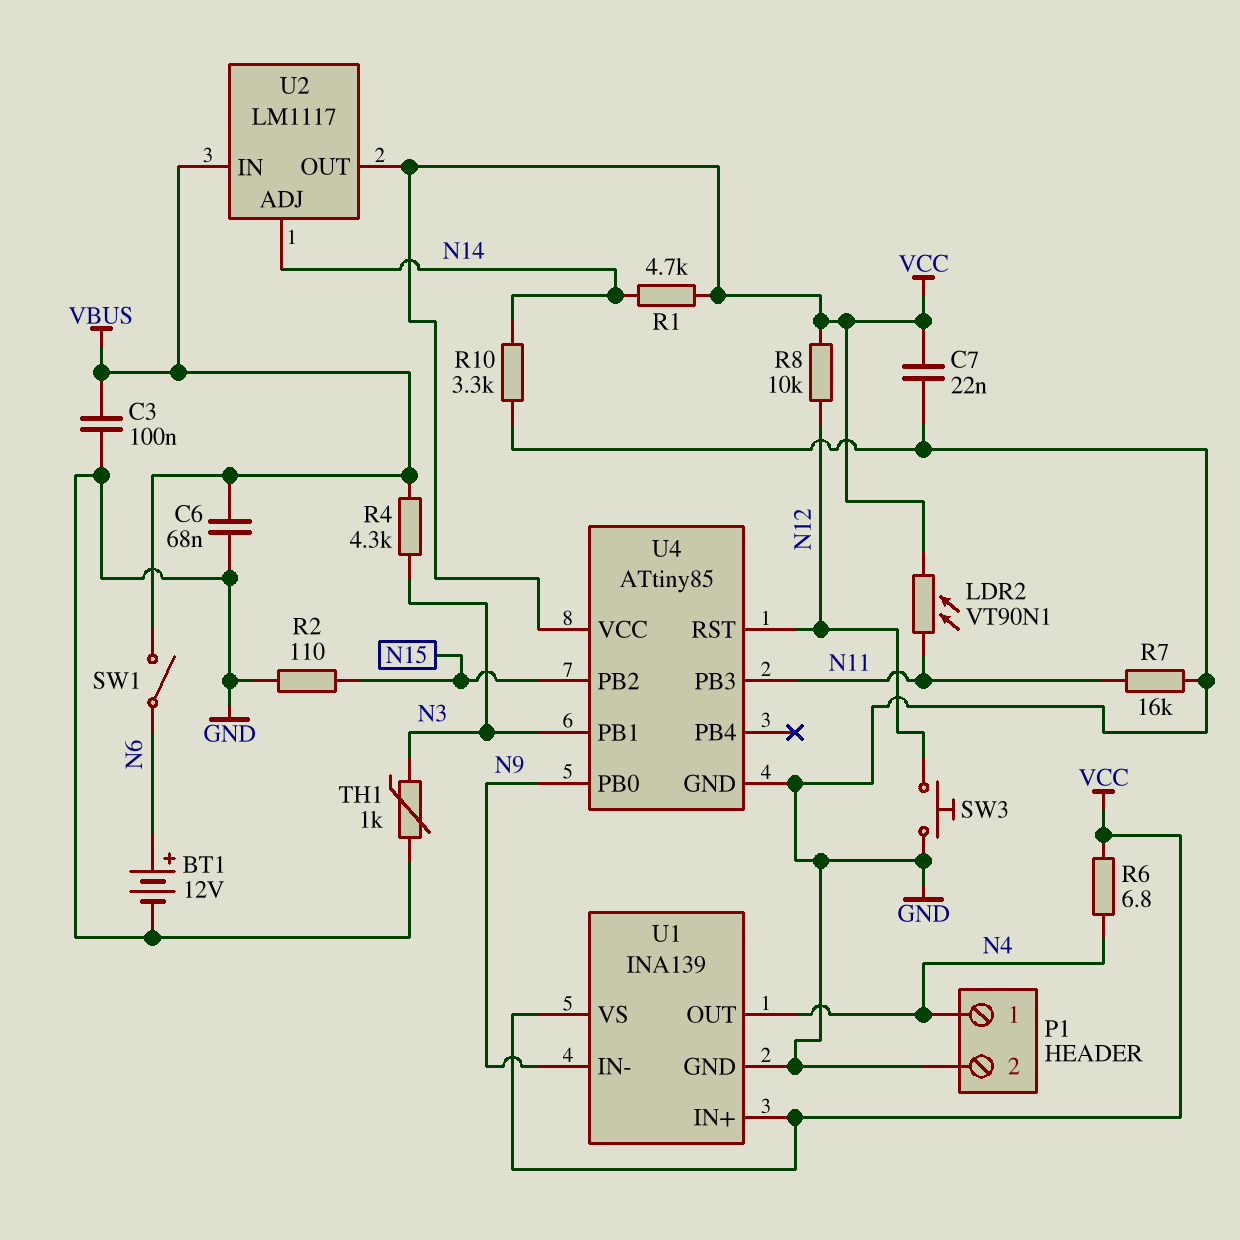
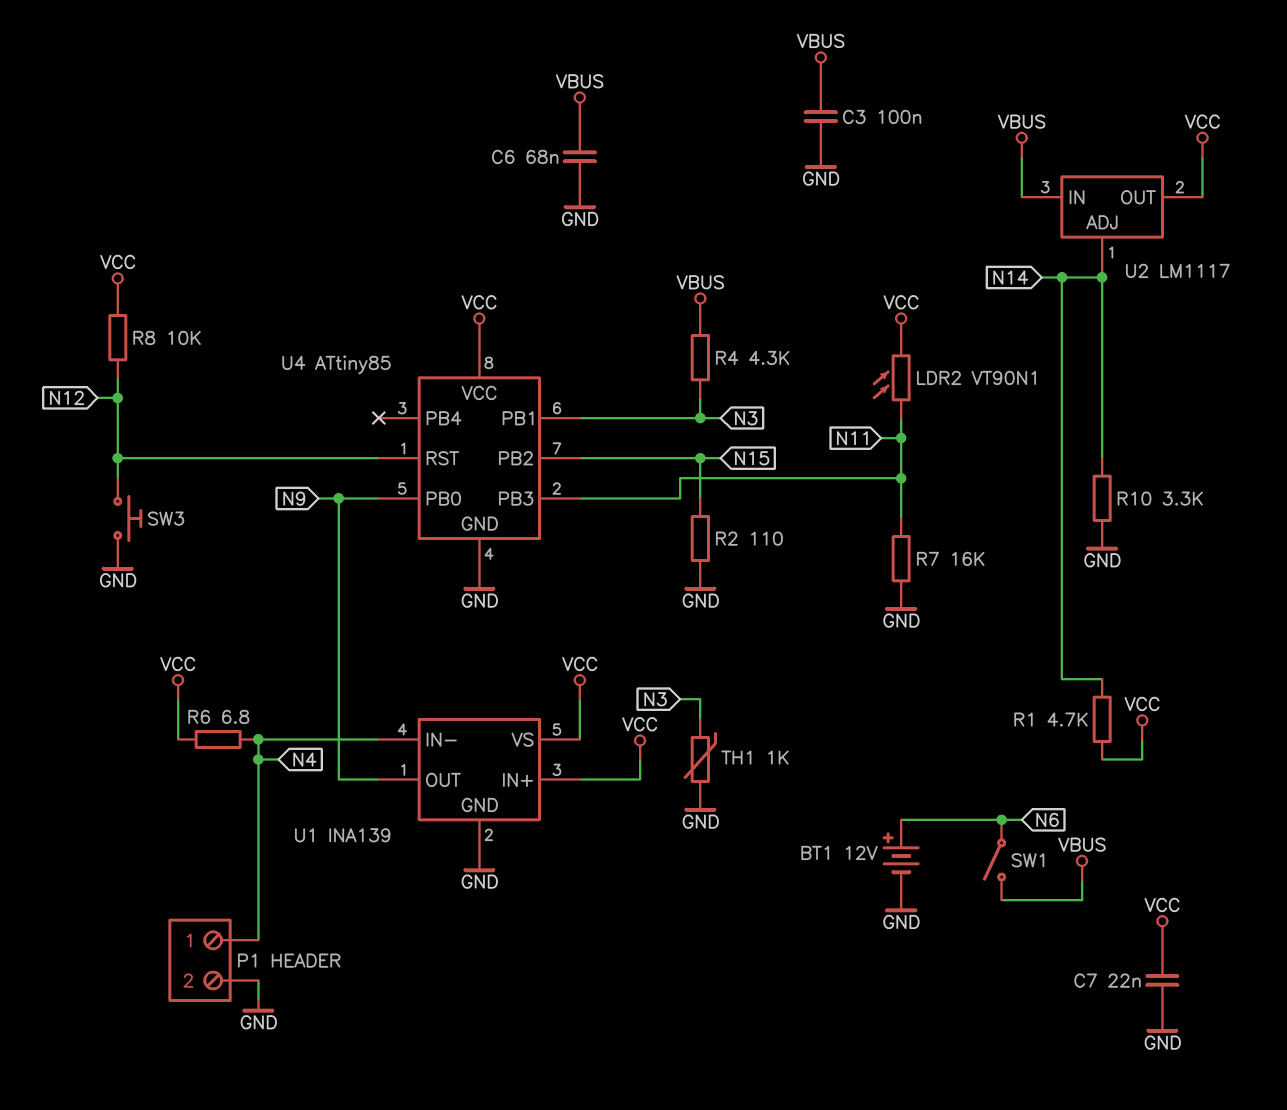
U1 pin IN-: N9 -> N4
U1 pin OUT: N4 -> N9

